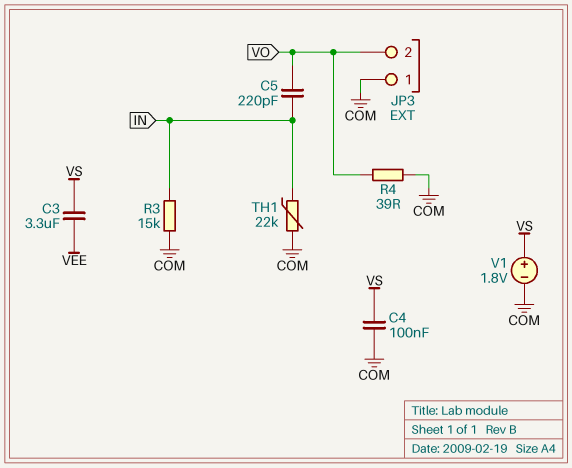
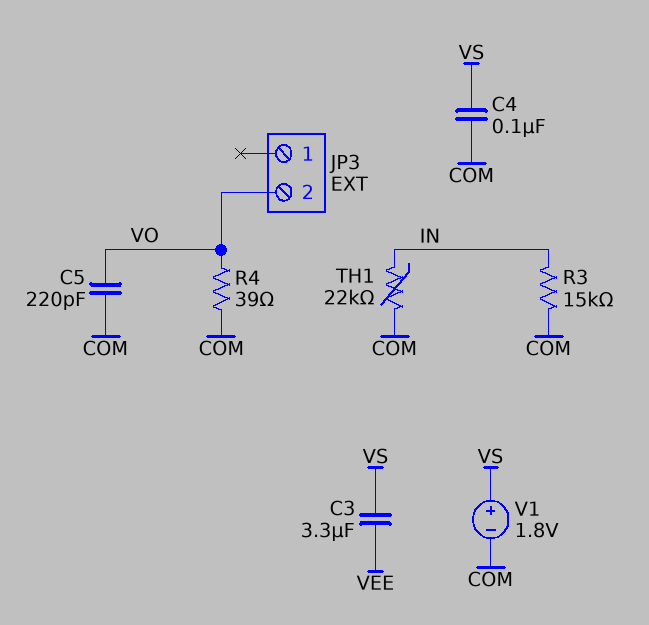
C5: 220pF (IN, VO) -> 220pF (COM, VO)
JP3 pin 1: COM -> none

